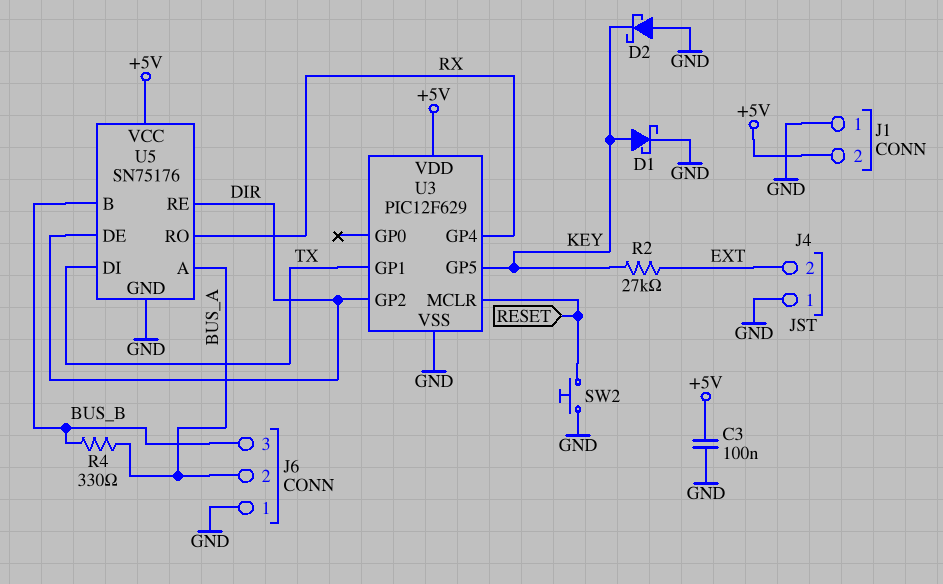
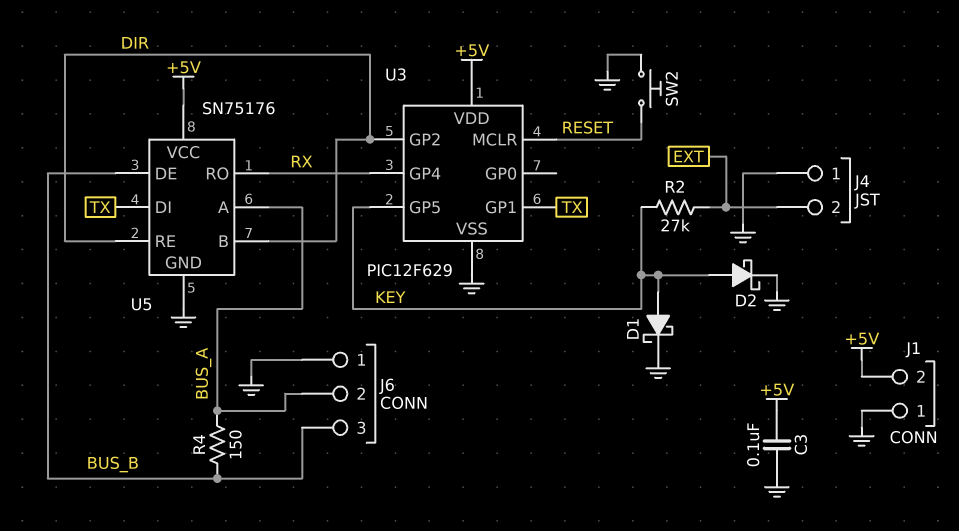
D2: schottky (A GND, K KEY) -> schottky (A KEY, K GND)
R4: 330 (BUS_A, BUS_B) -> 150 (BUS_A, BUS_B)
U5 pin B: BUS_B -> DIR
U5 pin DE: DIR -> BUS_B

